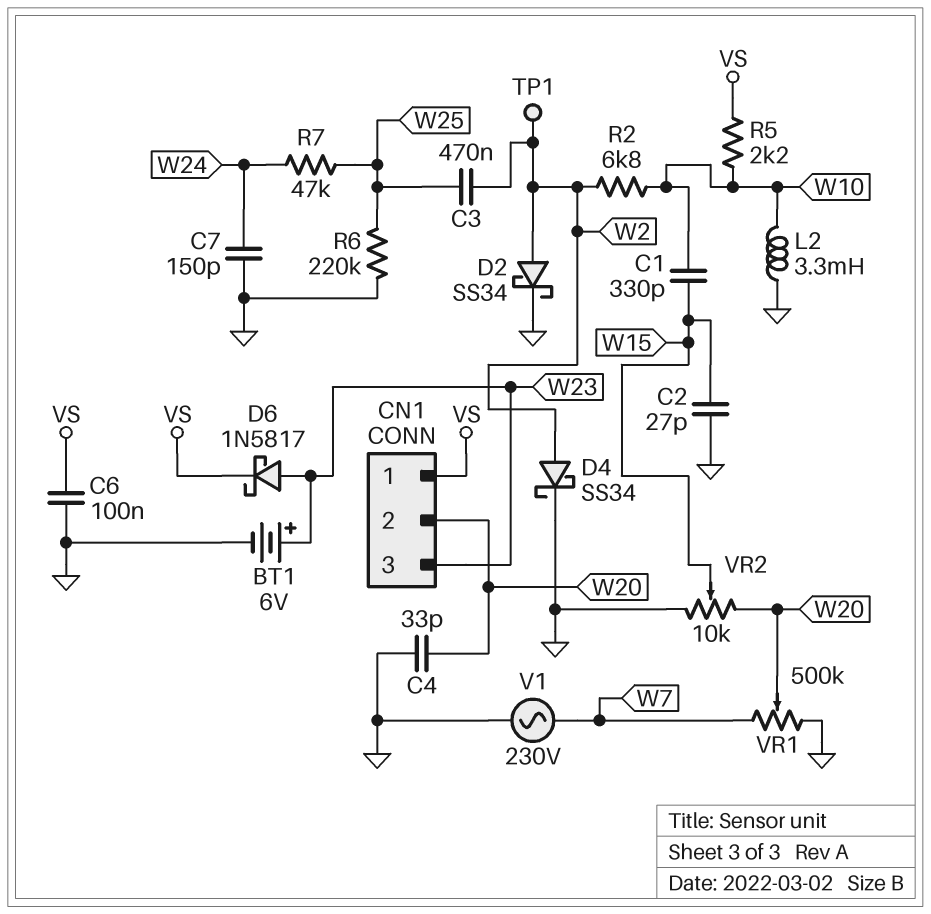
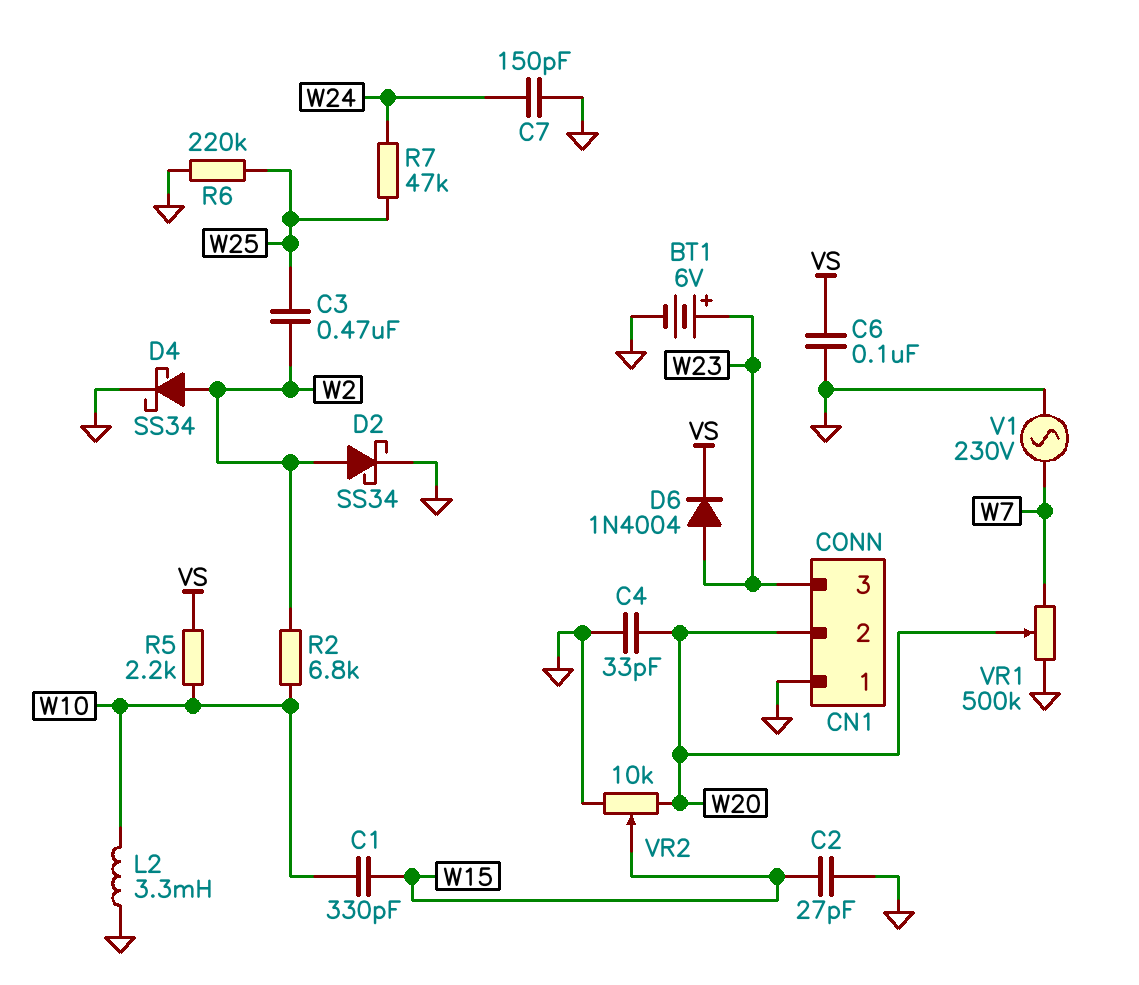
CN1 pin 1: VS -> GND
D6: schottky 1N5817 (A W23, K VS) -> diode 1N4004 (A W23, K VS)
TP1: test point (W2) -> none

